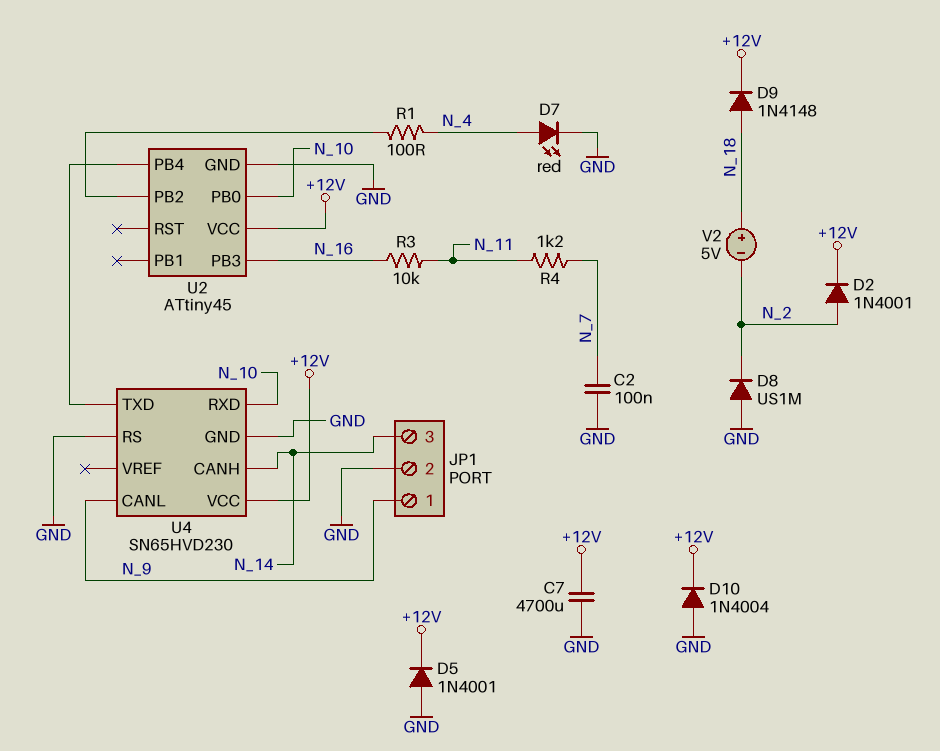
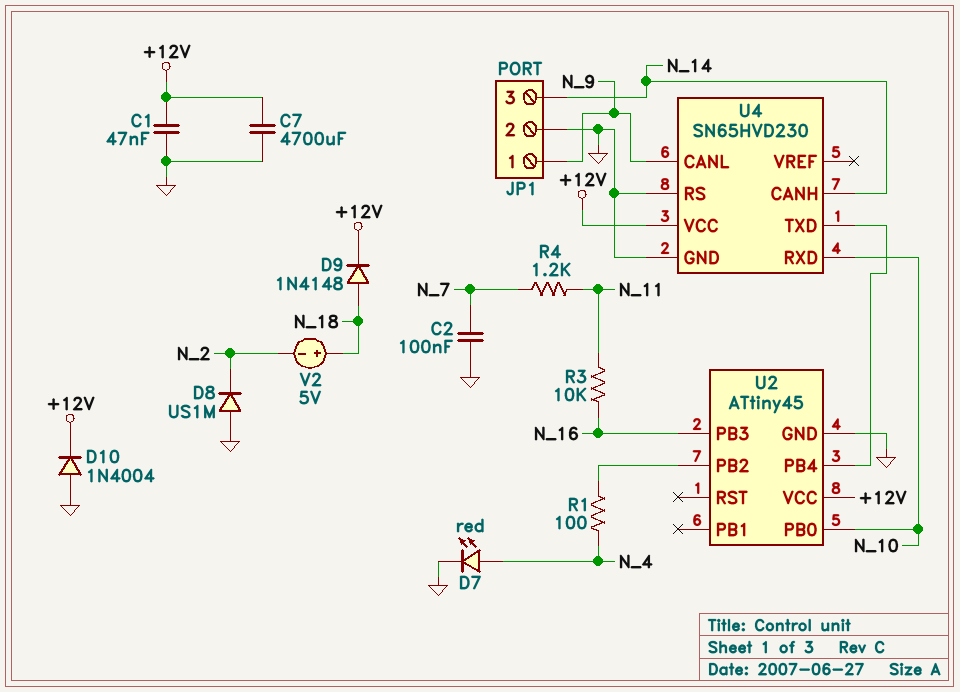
C1: none -> 47nF (+12V, GND)
D2: diode 1N4001 (A N_2, K +12V) -> none
D5: diode 1N4001 (A GND, K +12V) -> none

